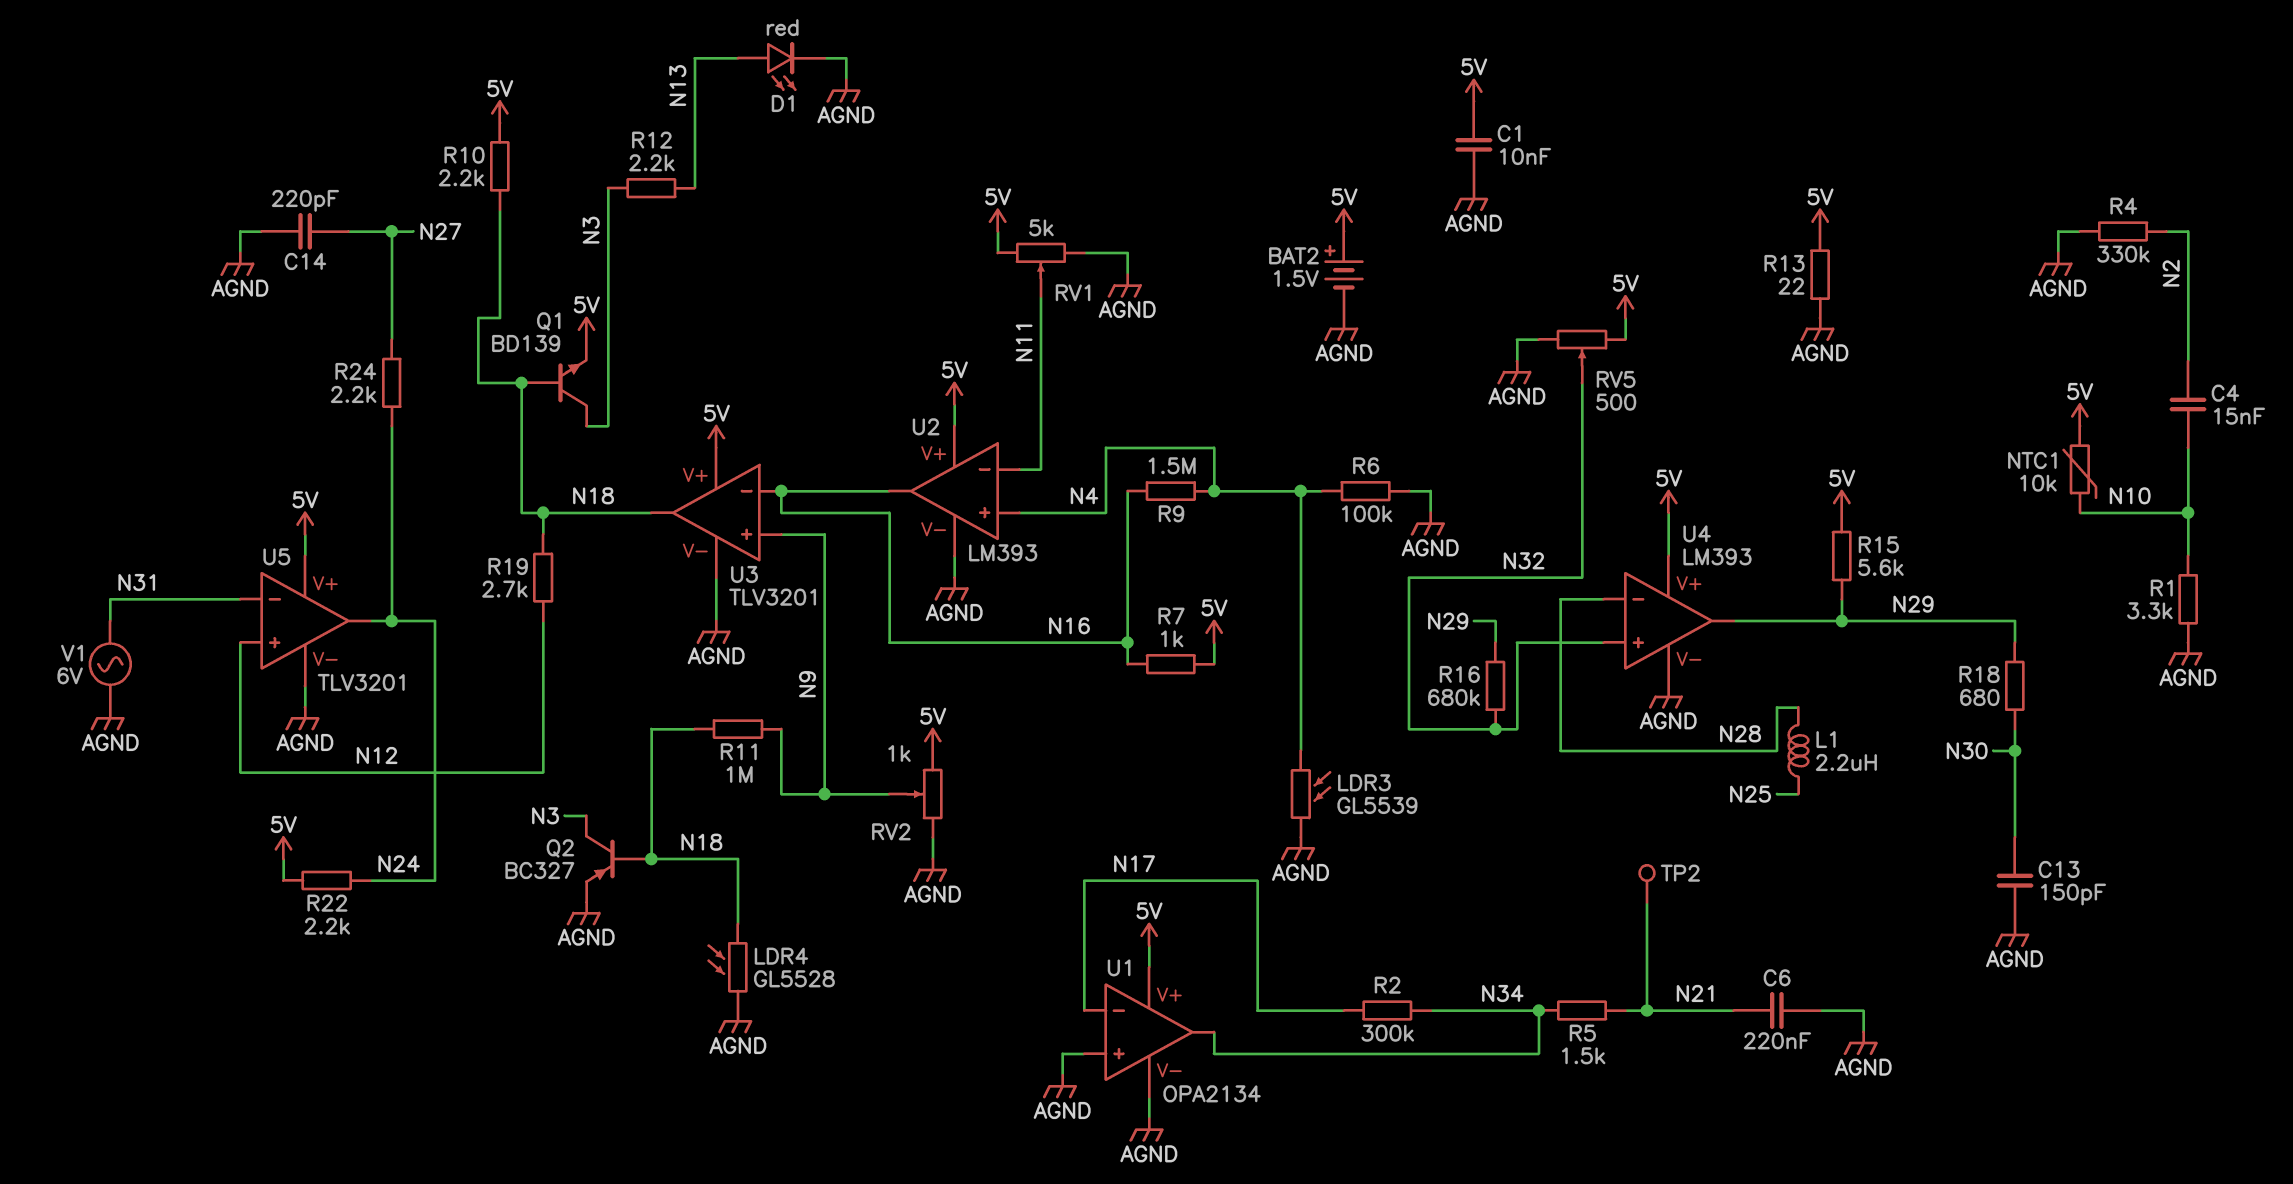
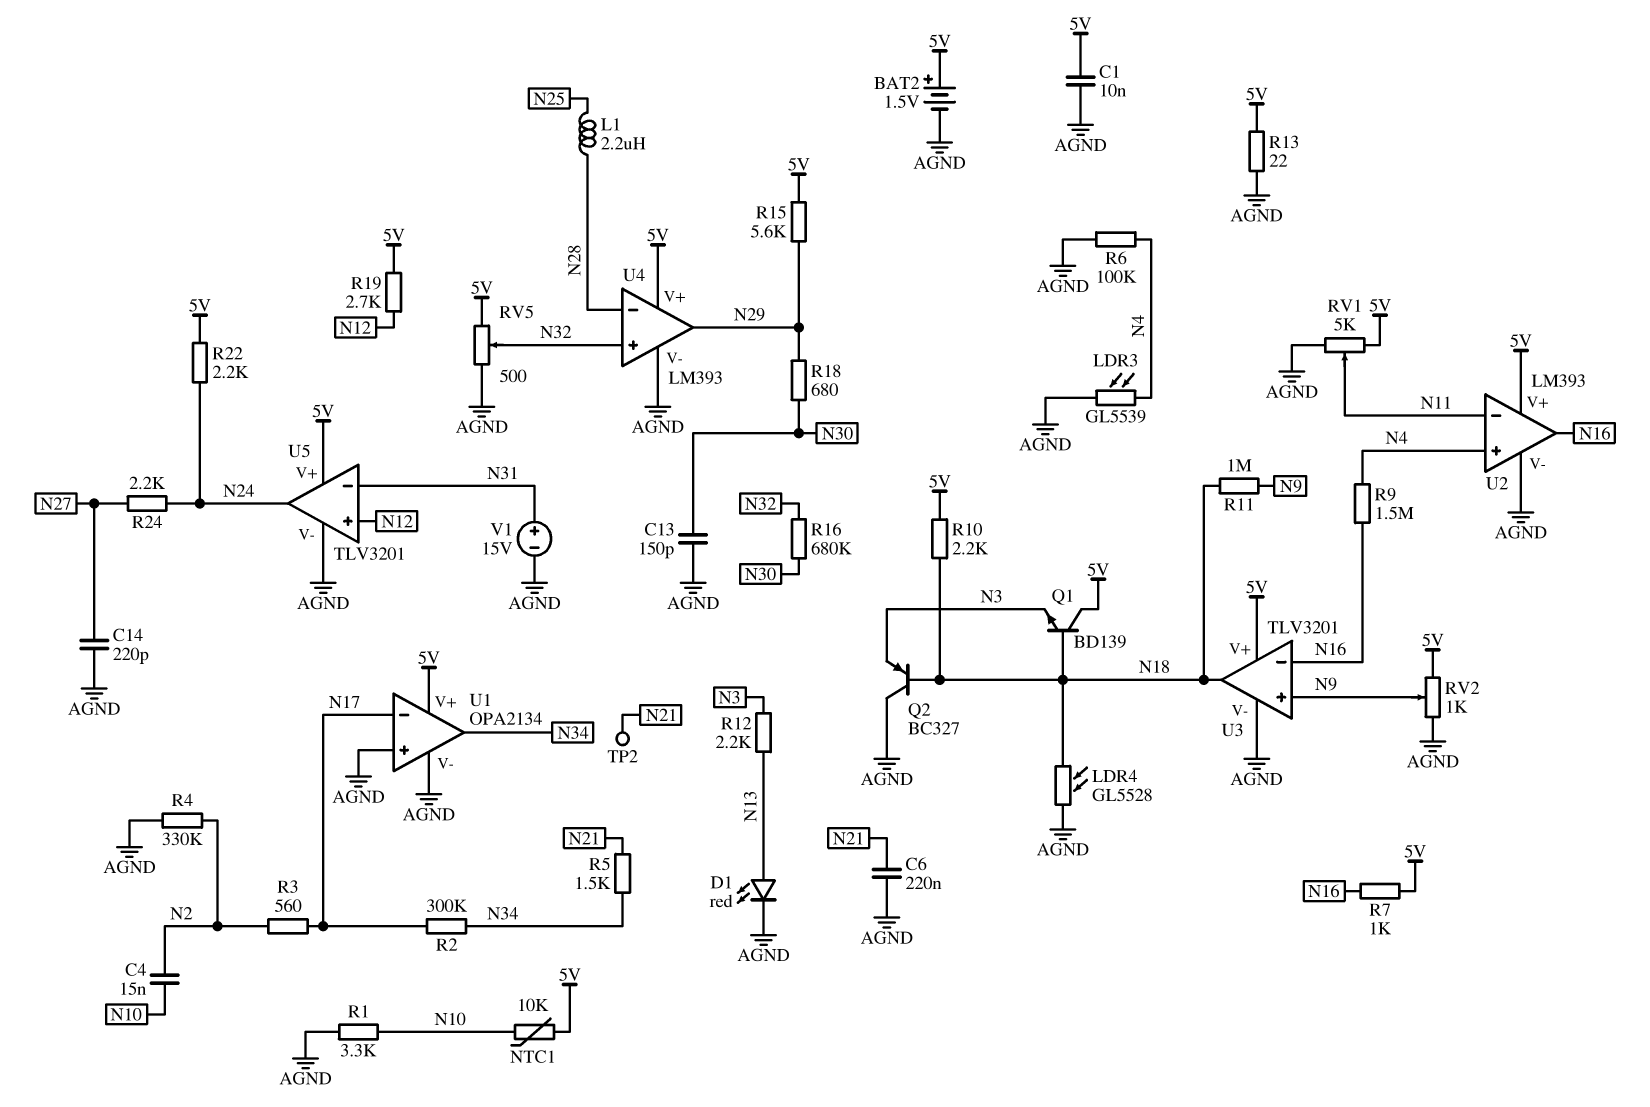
Q1: NPN BD139 (B N18, C N3, E 5V) -> NPN BD139 (B N18, C 5V, E N3)
Q2: PNP BC327 (B N18, C N3, E AGND) -> PNP BC327 (B N18, C AGND, E N3)
R3: none -> 560 (N2, N17)
R16: 680k (N29, N32) -> 680k (N30, N32)
R19: 2.7k (N12, N18) -> 2.7k (5V, N12)
V1: AC 6V (AGND, N31) -> 15V (plus N31, minus AGND)

